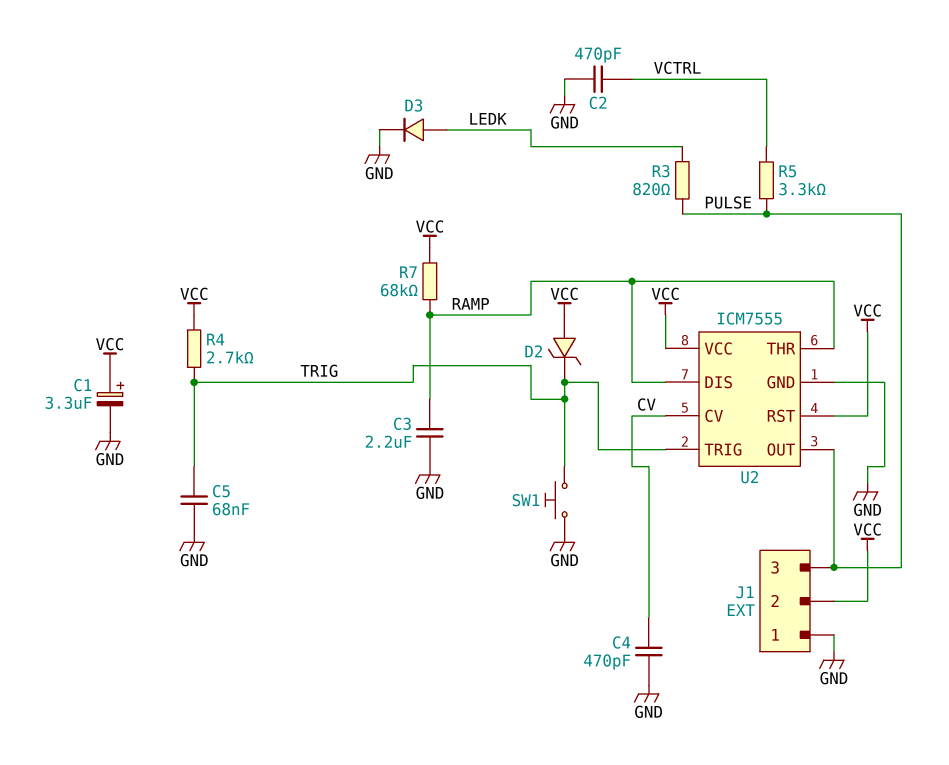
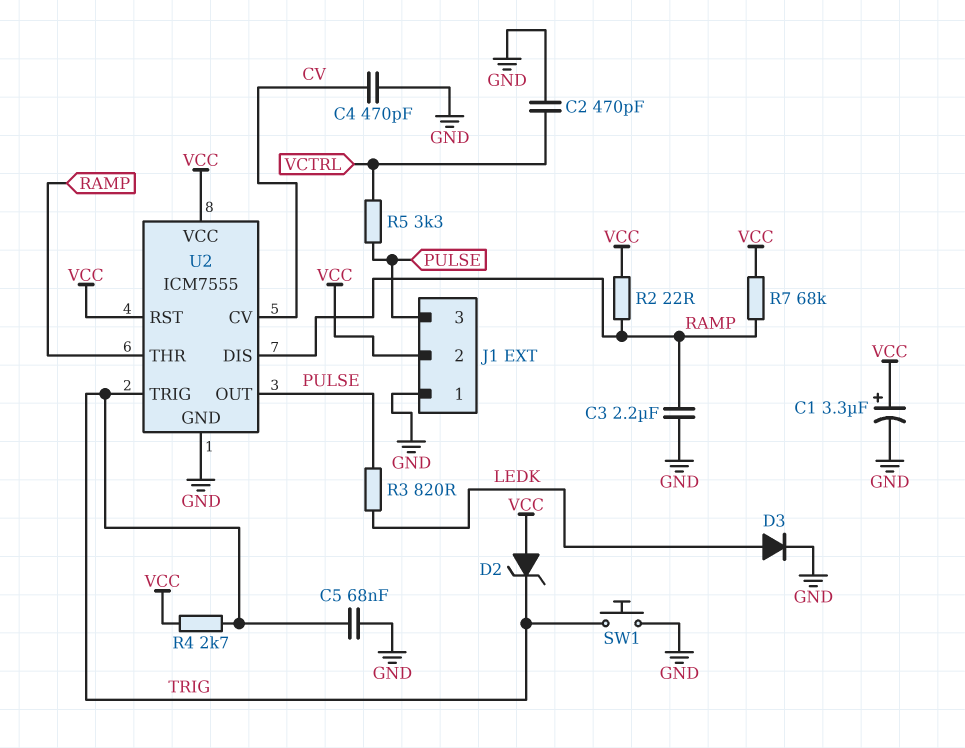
R2: none -> 22 (RAMP, VCC)

